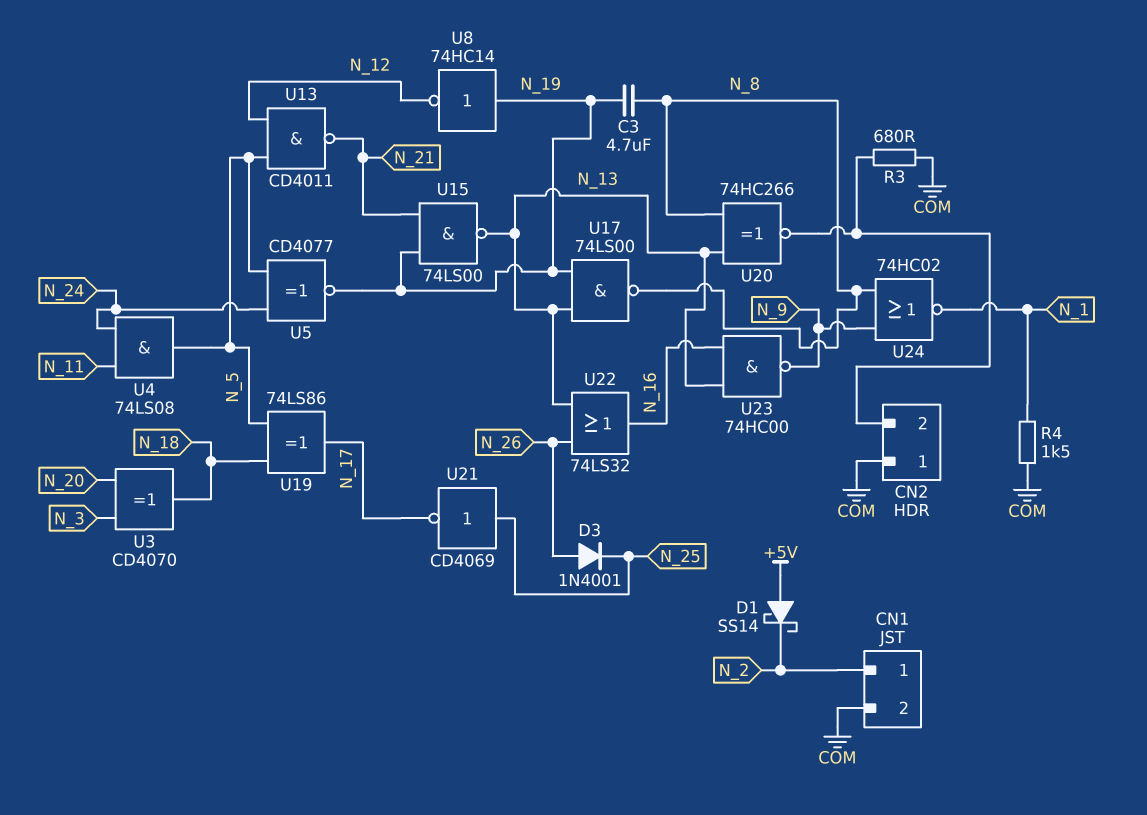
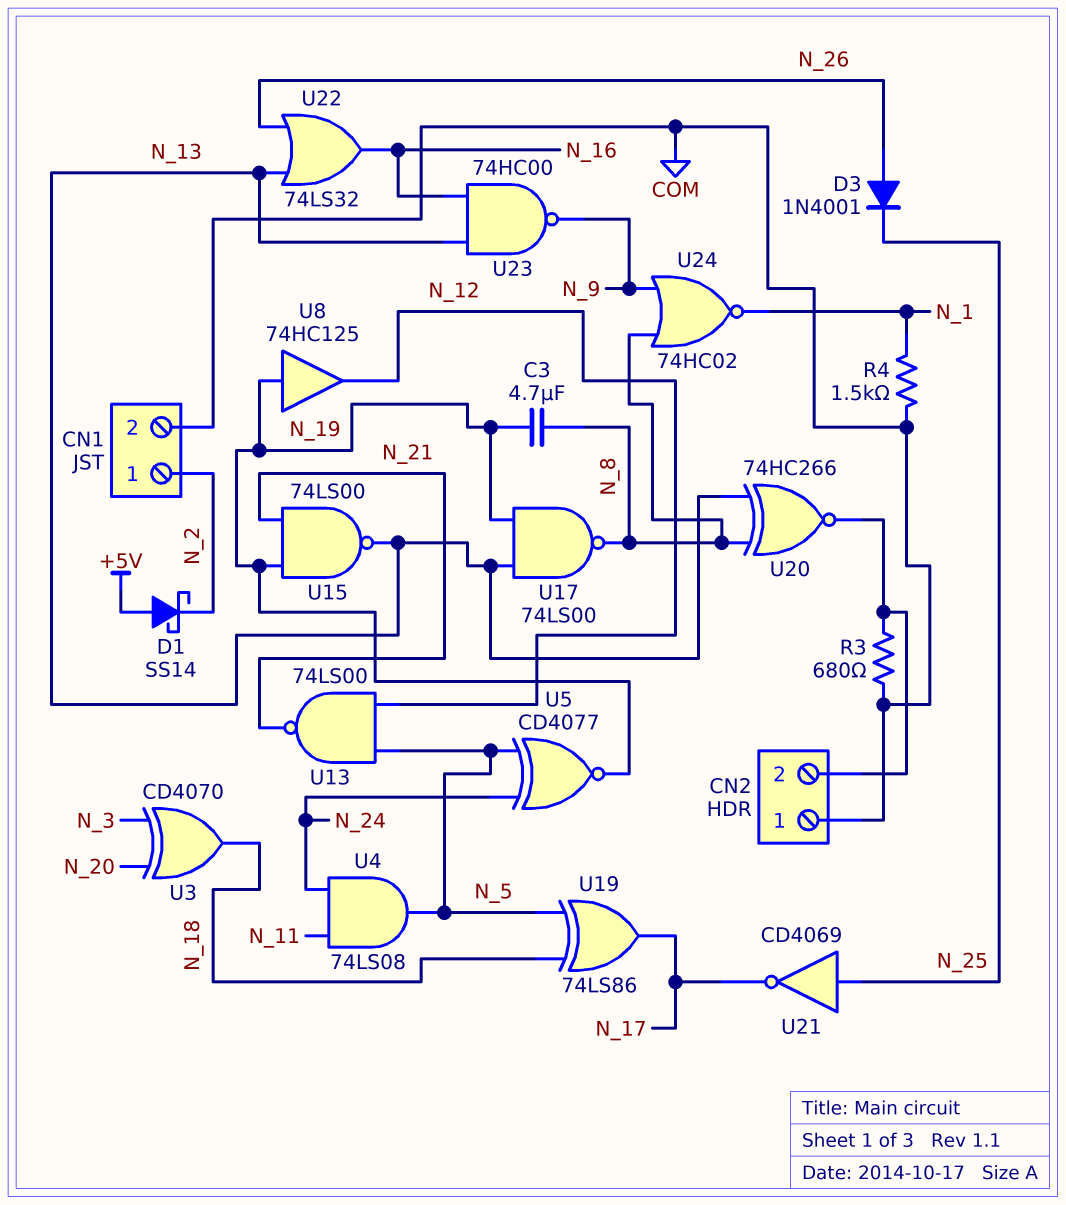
U8: NOT 74HC14 (in N_19, out N_12) -> buffer 74HC125 (in N_19, out N_12)
U13: NAND CD4011 (in N_5, in N_12, out N_21) -> NAND 74LS00 (in N_5, in N_12, out N_21)

